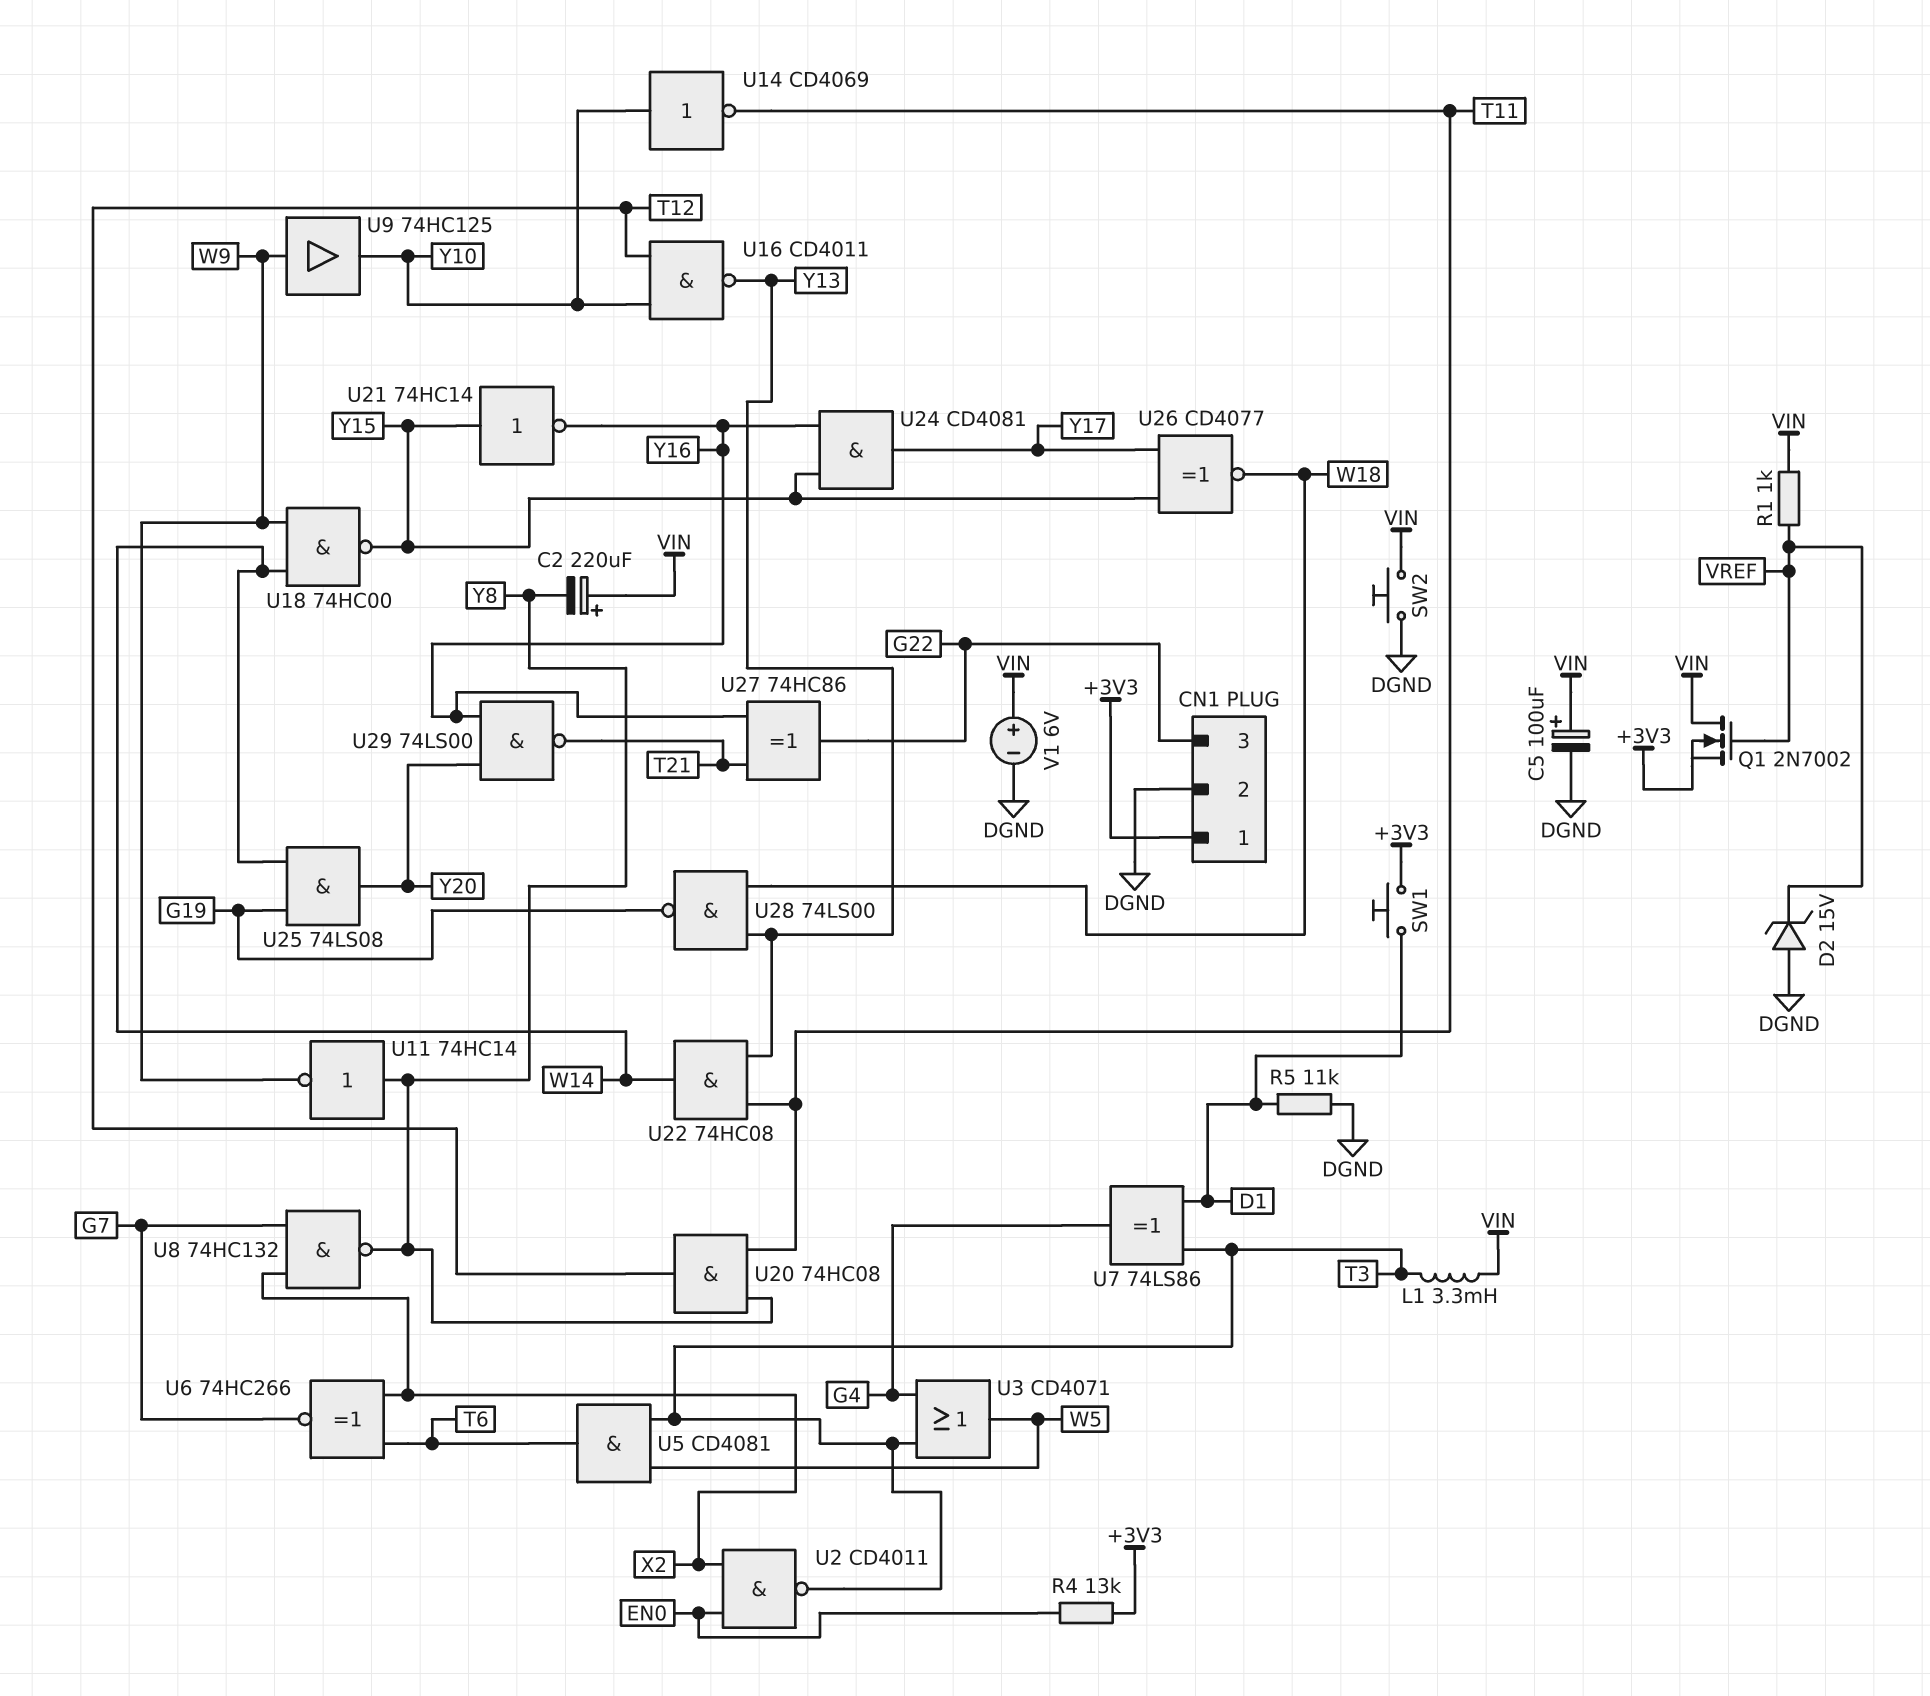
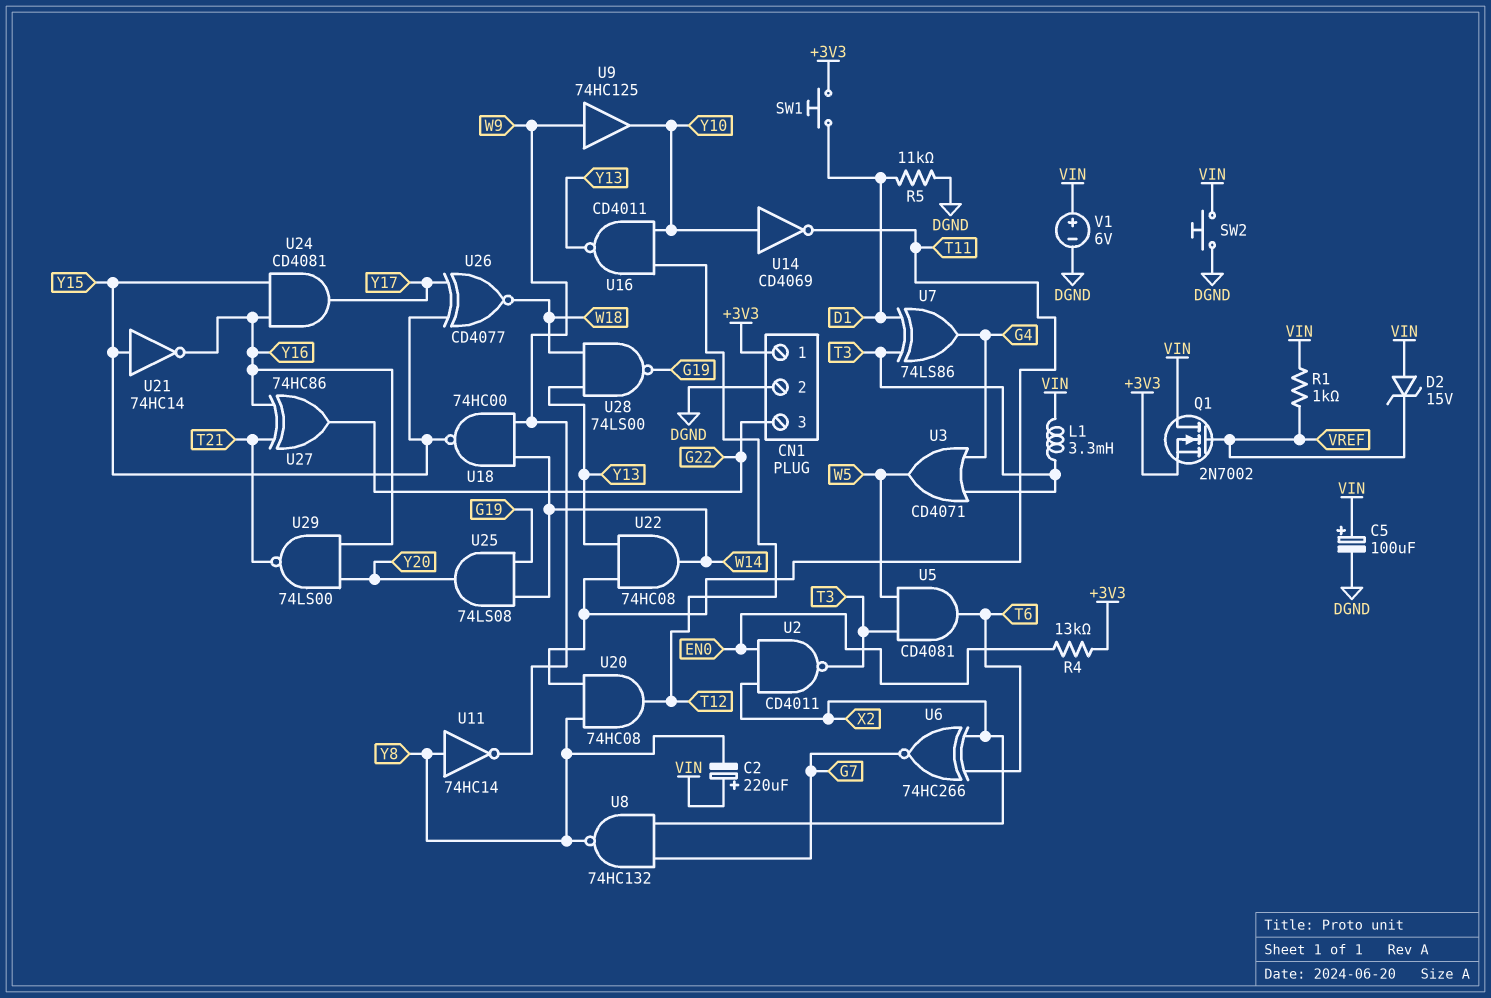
D2: zener 15V (A DGND, K VREF) -> zener 15V (A VIN, K VREF)

